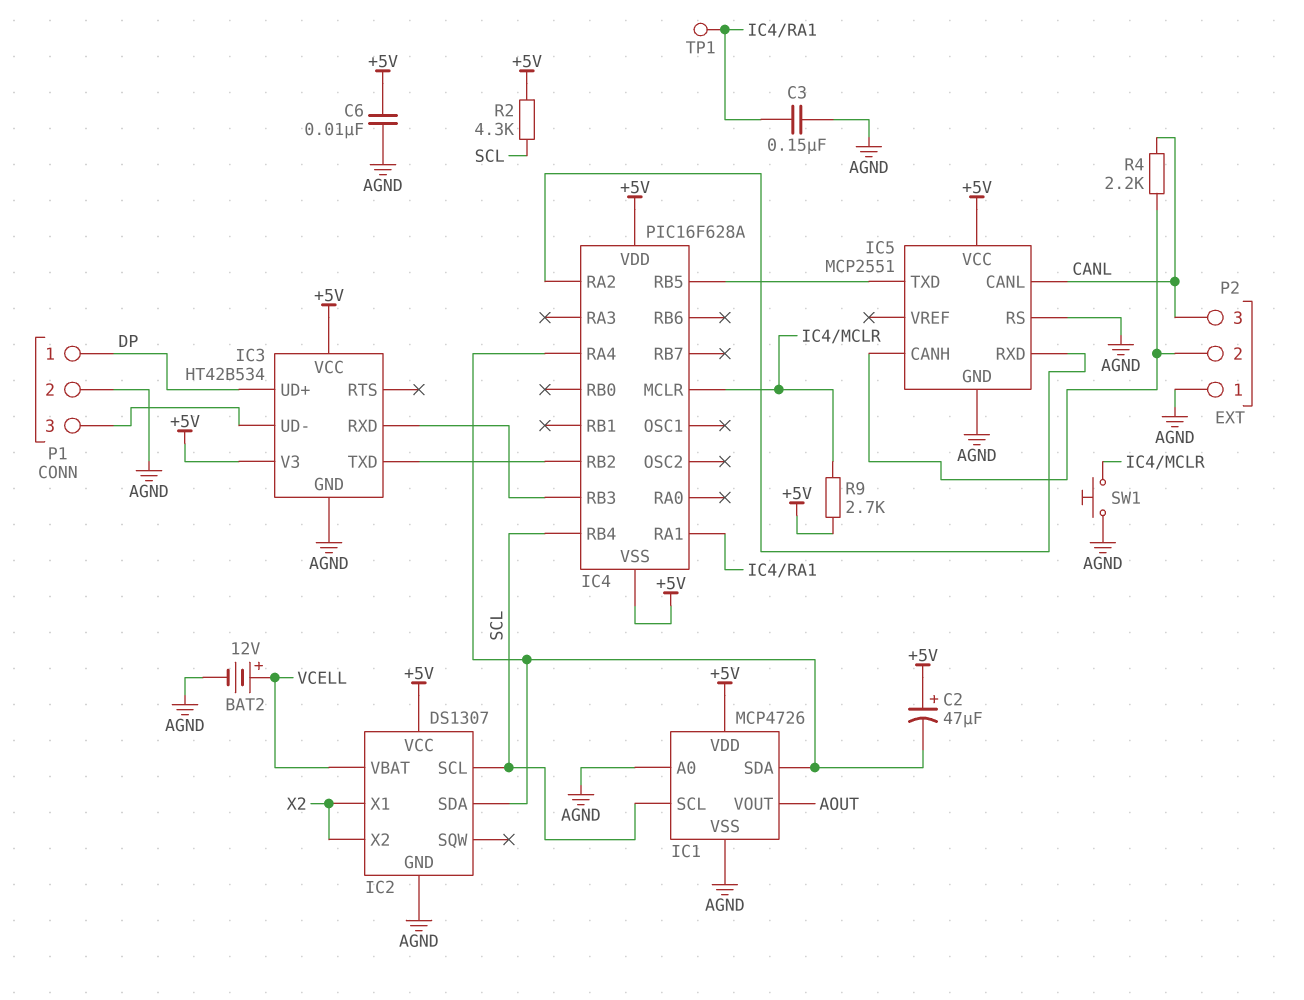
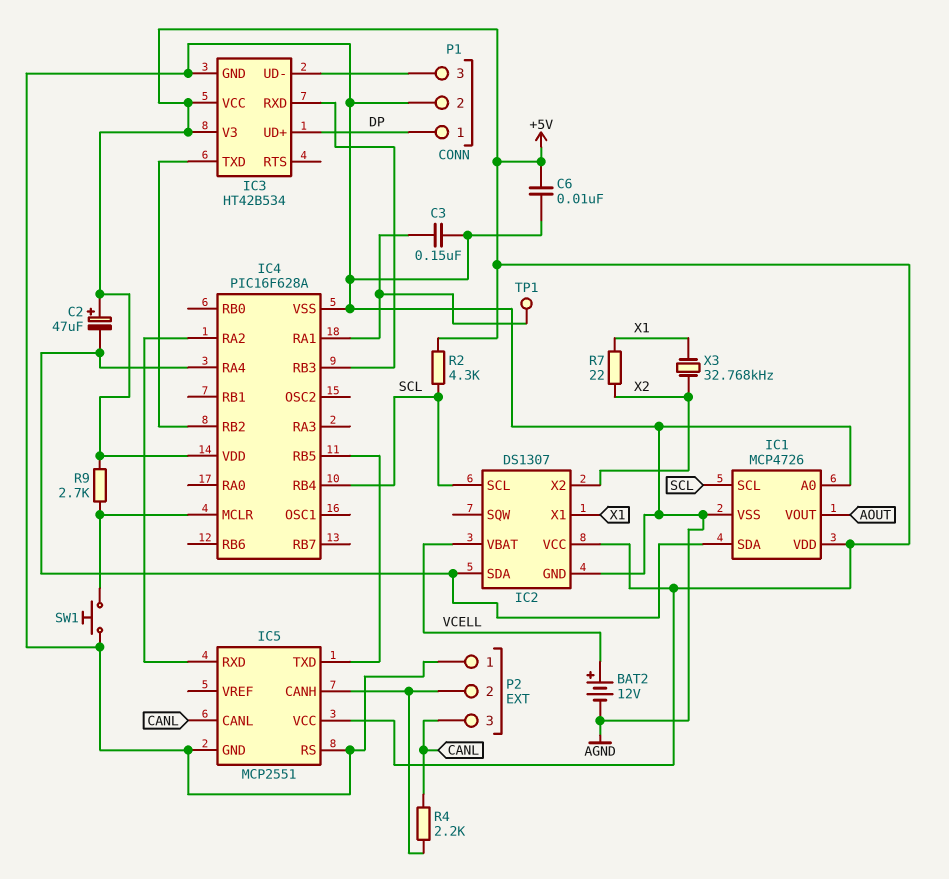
IC2 pin X1: X2 -> X1
IC4 pin VSS: +5V -> AGND
R7: none -> 22 (X1, X2)
X3: none -> 32.768kHz (X1, X2)

